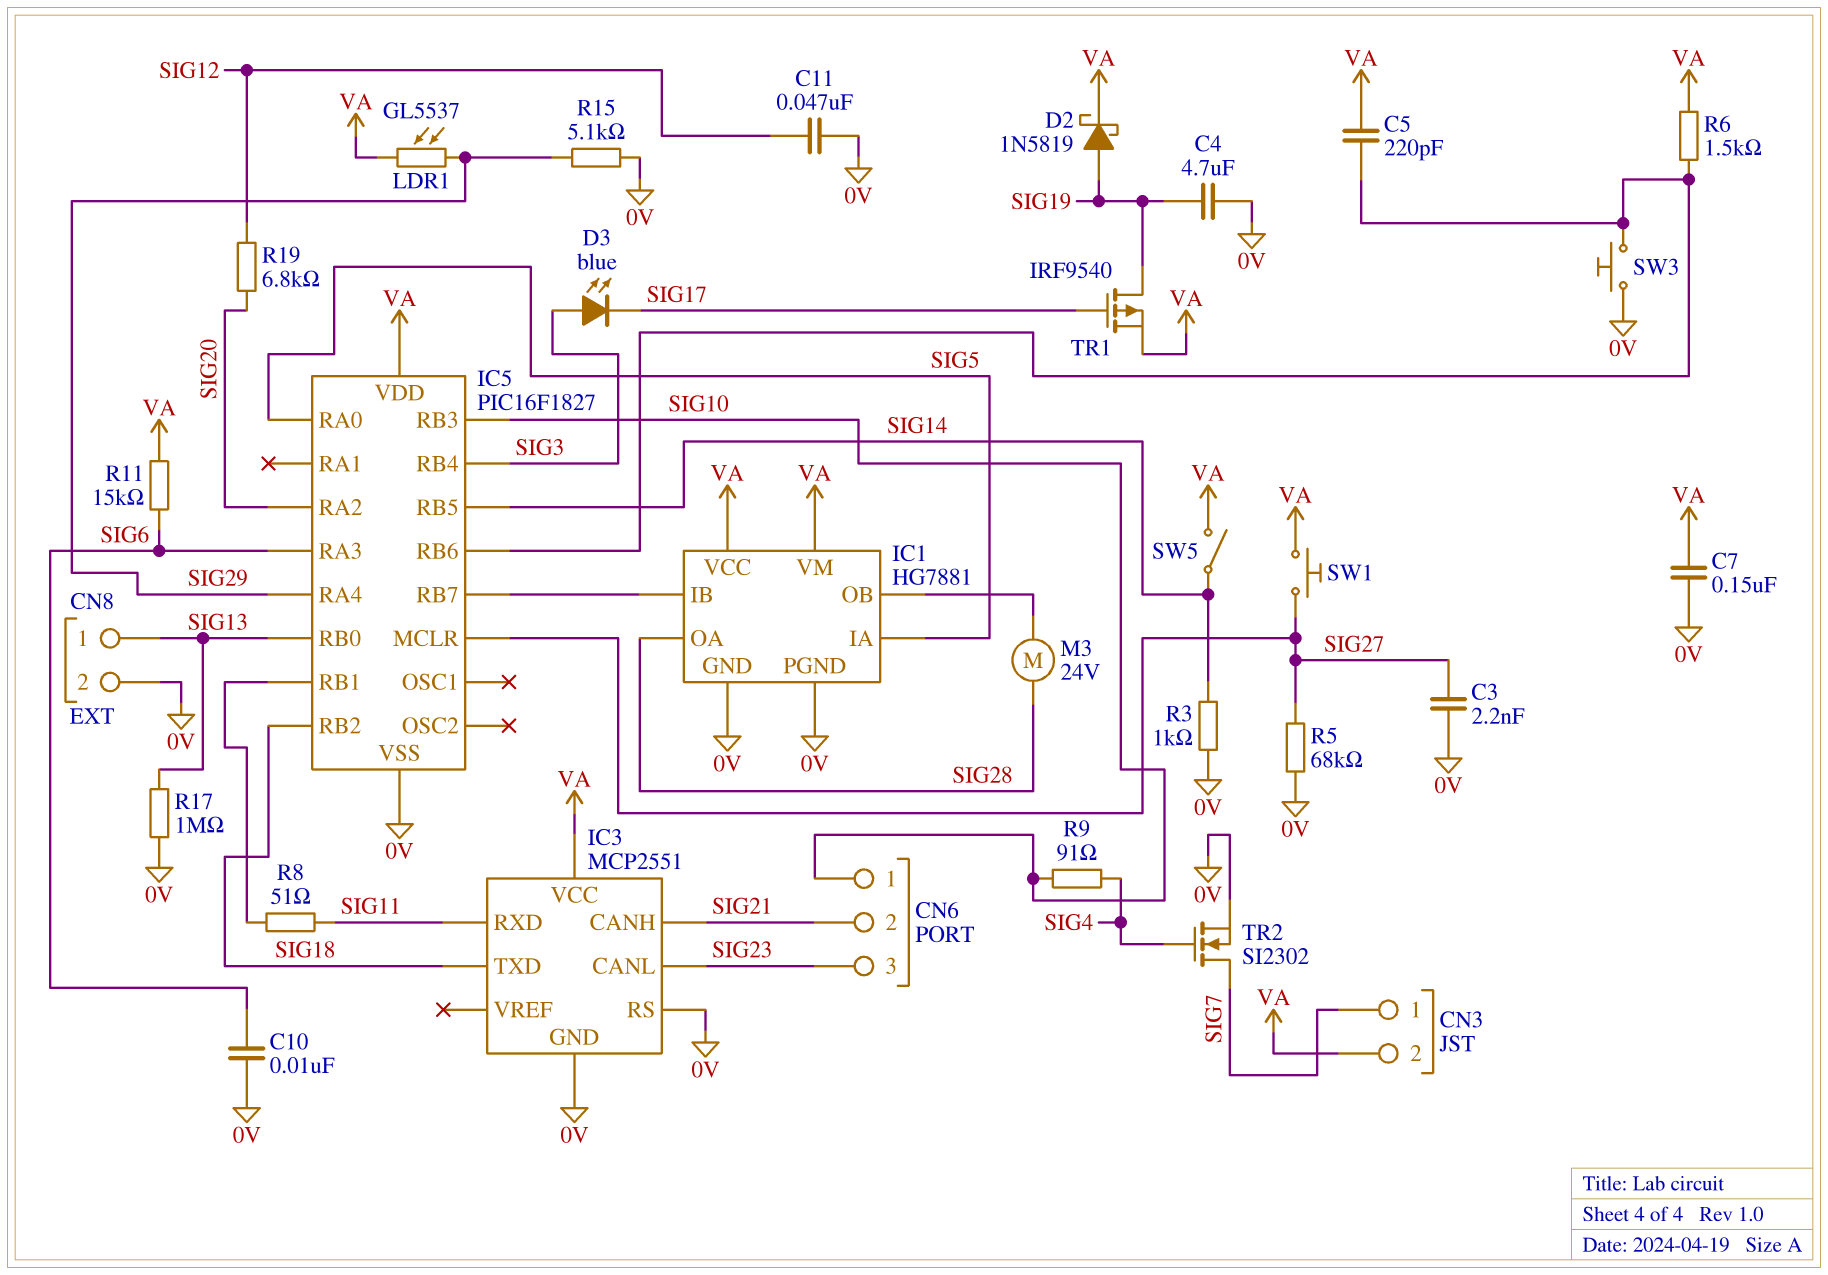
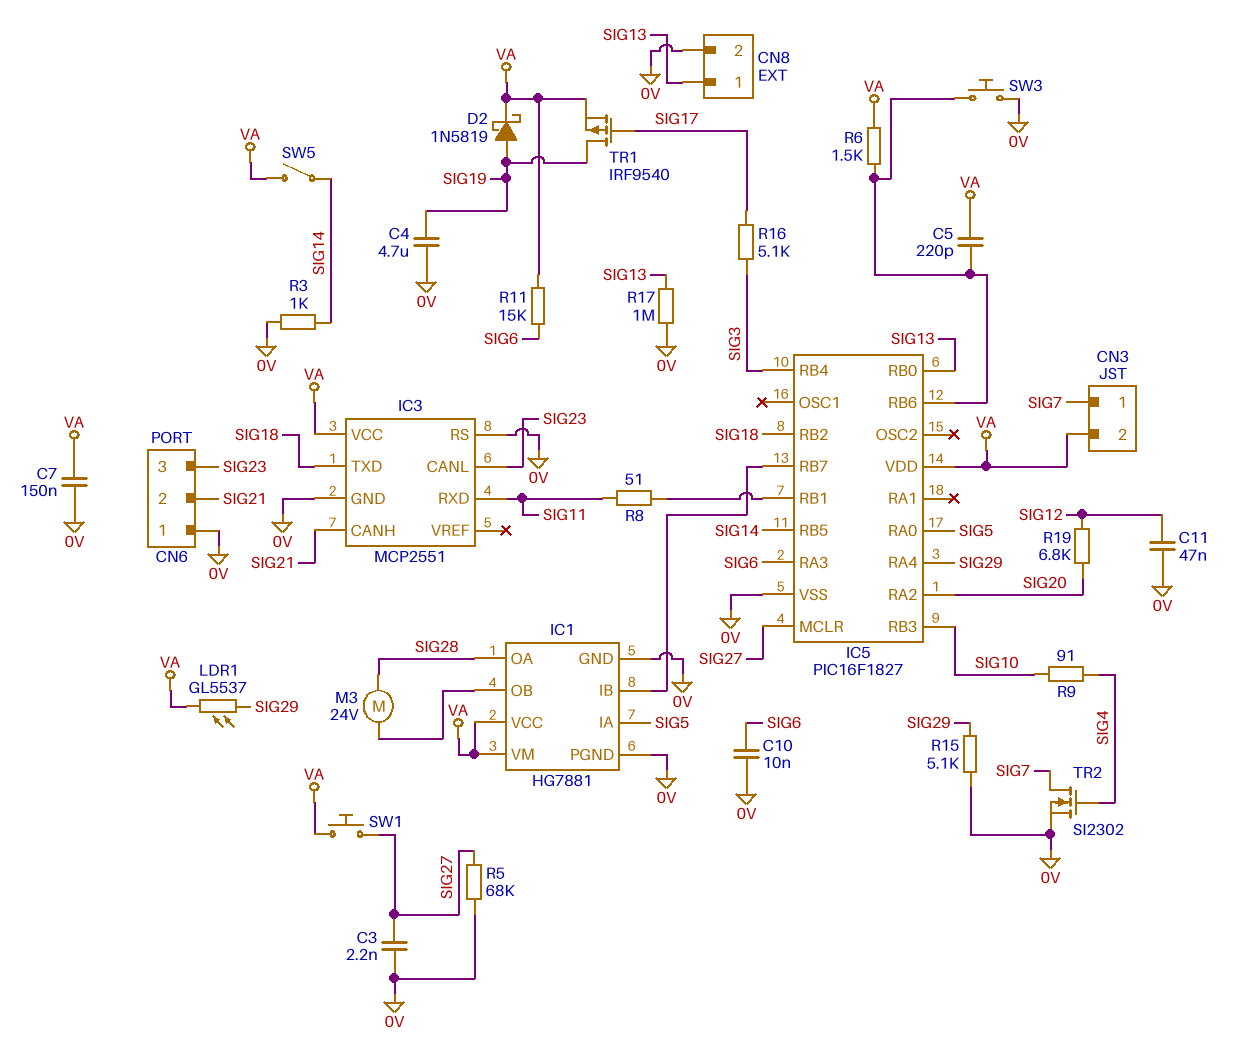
CN6 pin 1: SIG10 -> 0V
D3: LED blue (A SIG3, K SIG17) -> none
R16: none -> 5.1k (SIG3, SIG17)

